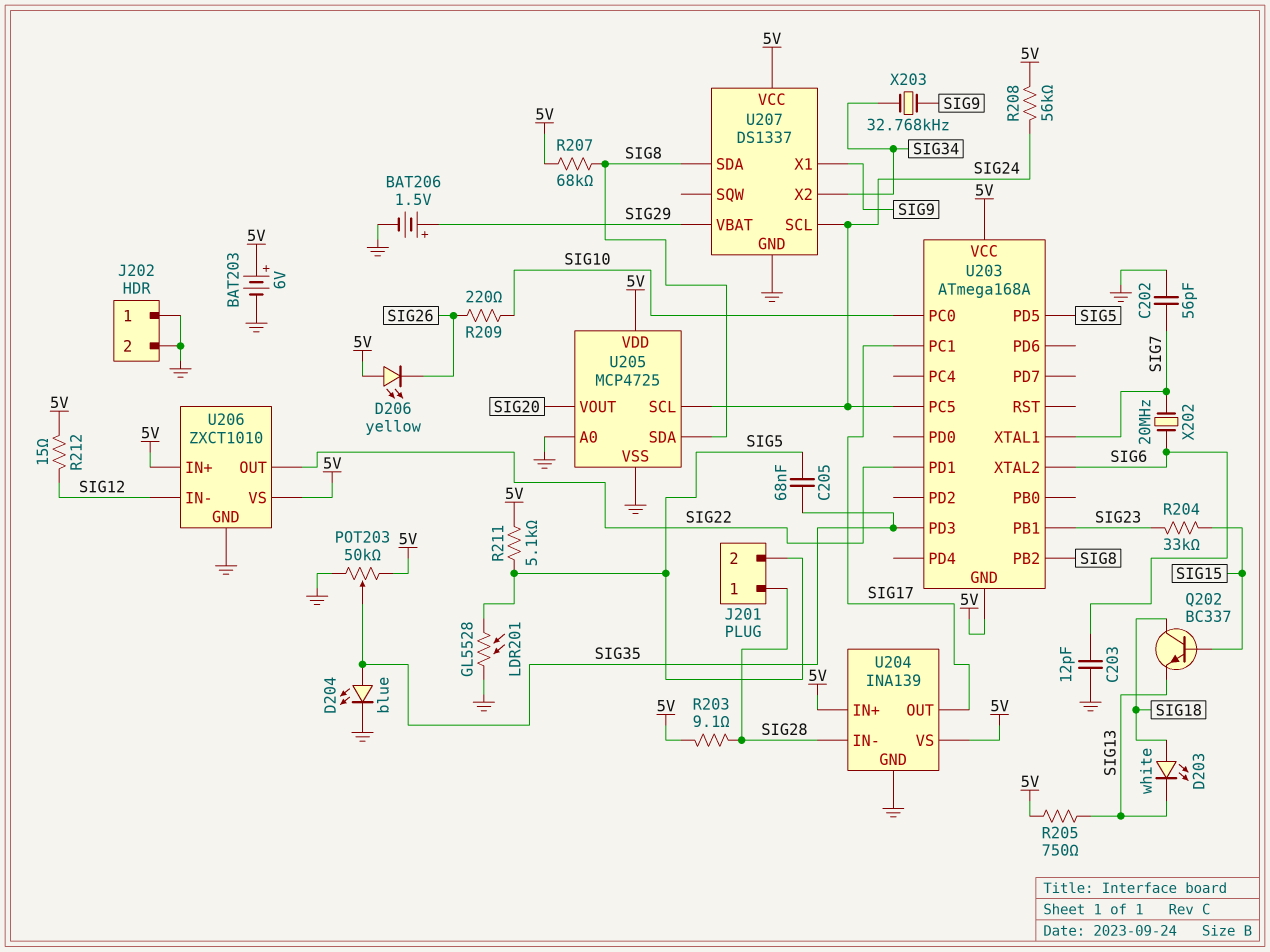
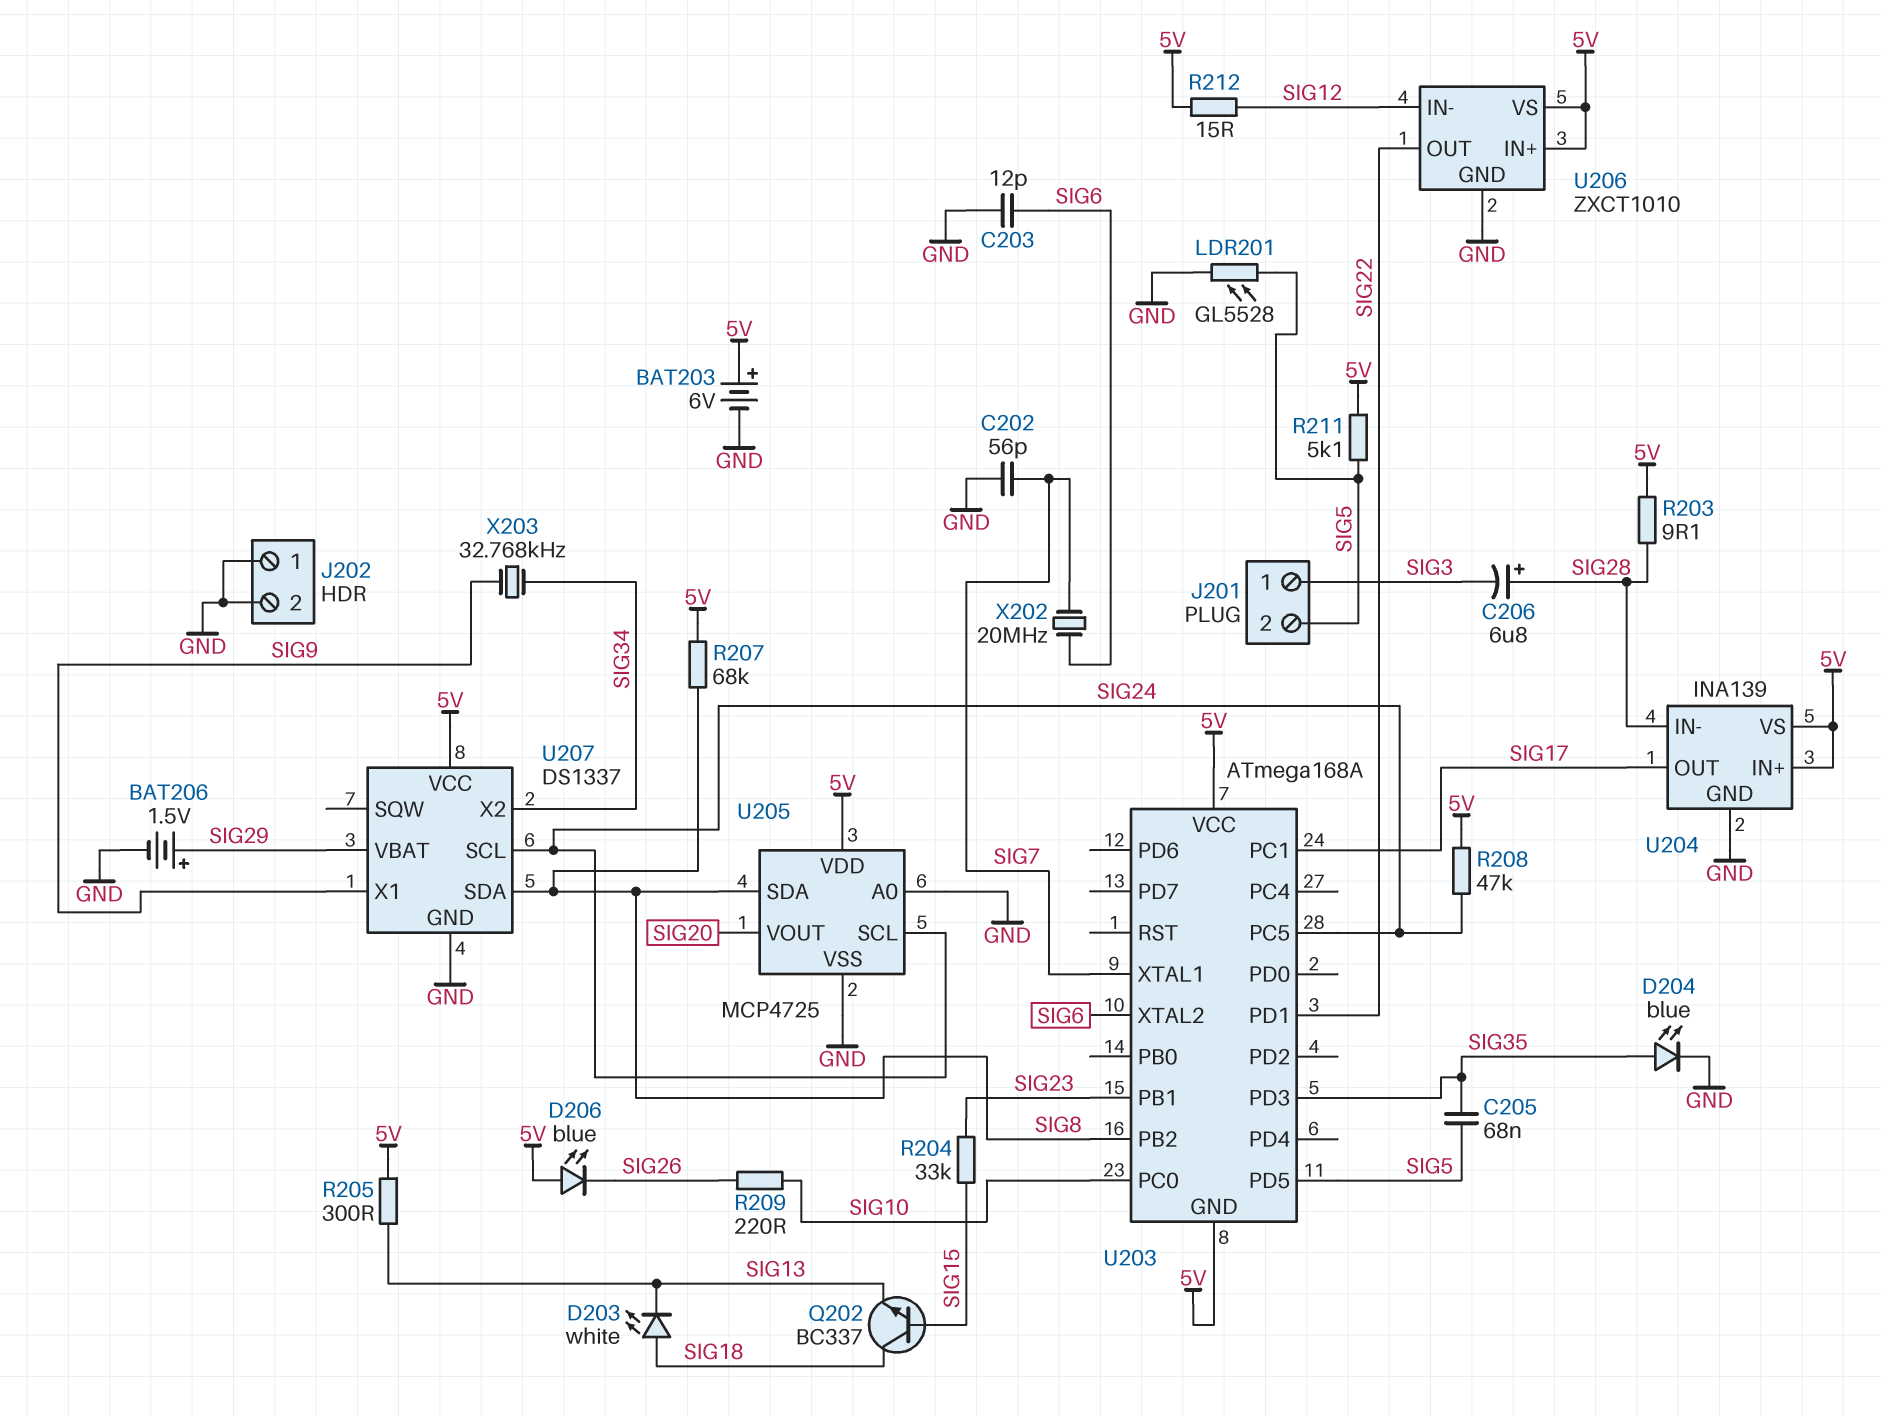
C206: none -> 6.8uF (plus SIG28, minus SIG3)
D206: LED yellow (A 5V, K SIG26) -> LED blue (A 5V, K SIG26)
J201 pin 1: SIG28 -> SIG3
POT203: 50k (5V, GND, wiper SIG35) -> none
R205: 750 (5V, SIG13) -> 300 (5V, SIG13)
R208: 56k (5V, SIG24) -> 47k (5V, SIG24)

